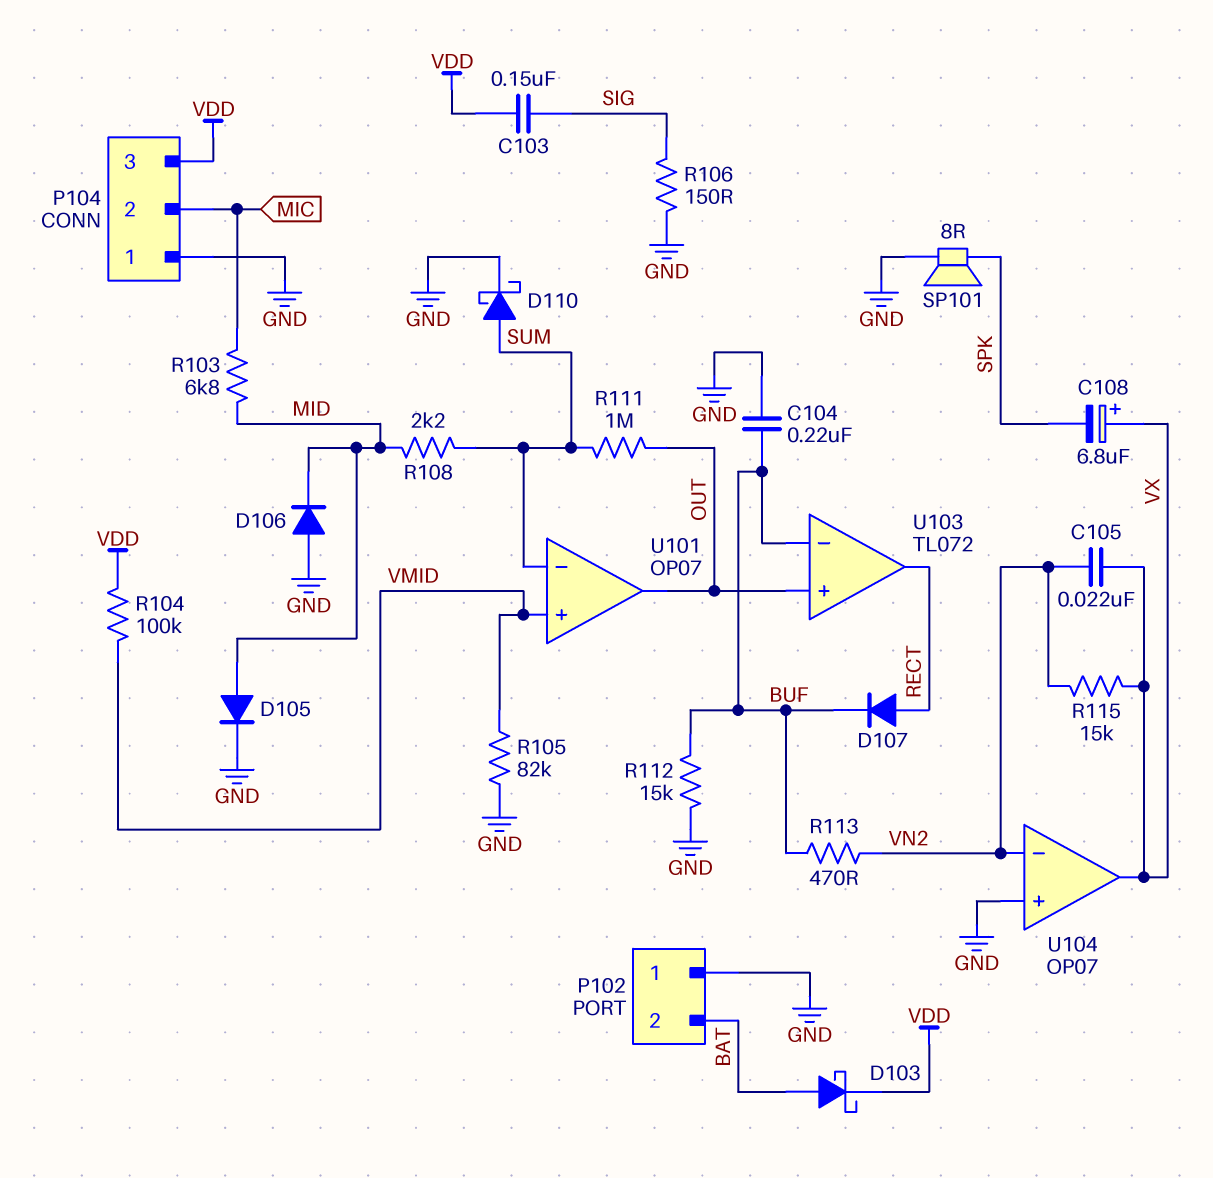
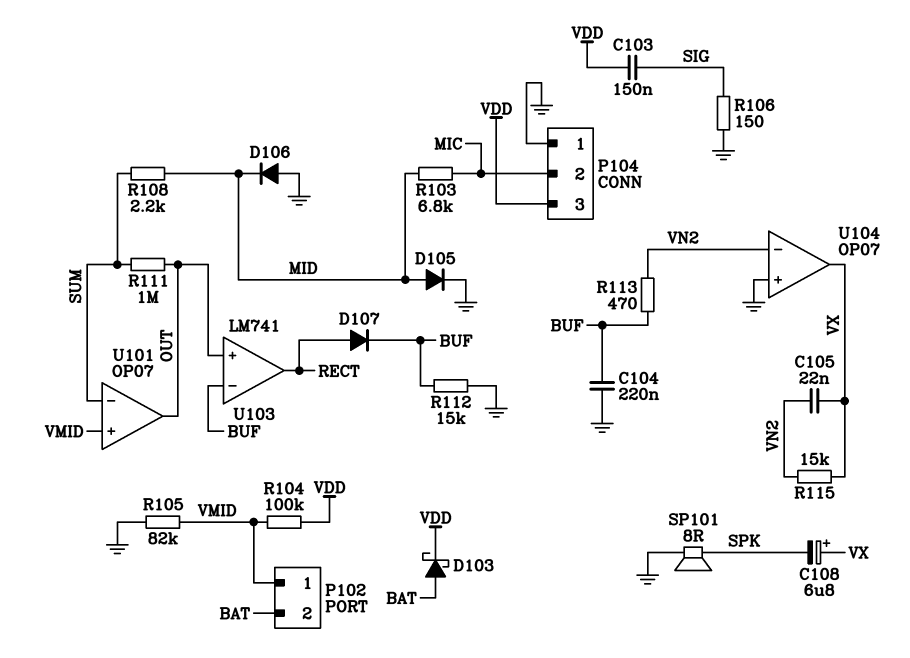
D110: schottky (A SUM, K GND) -> none
P102 pin 1: GND -> VMID
U103: TL072 -> LM741

